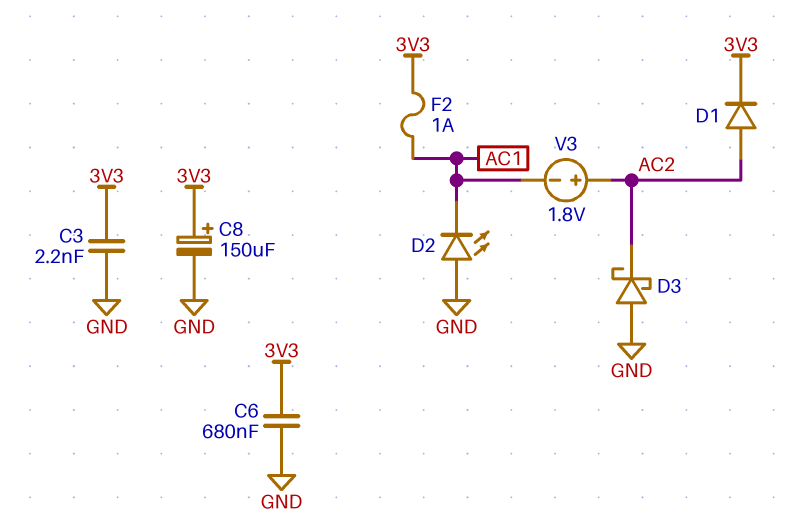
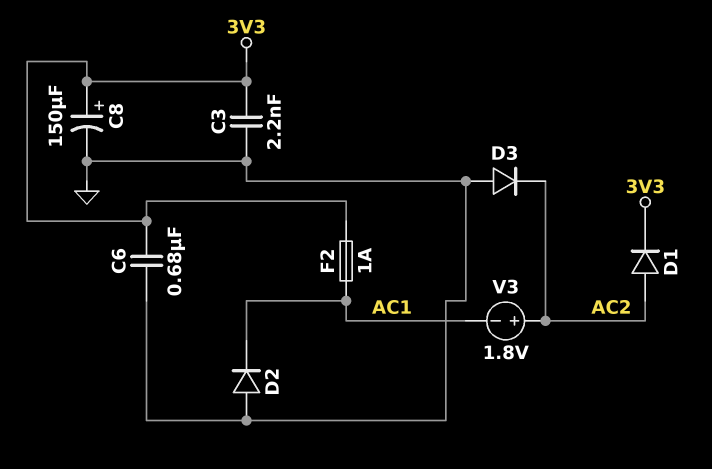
D2: LED (A GND, K AC1) -> diode (A GND, K AC1)
D3: schottky (A GND, K AC2) -> diode (A GND, K AC2)

